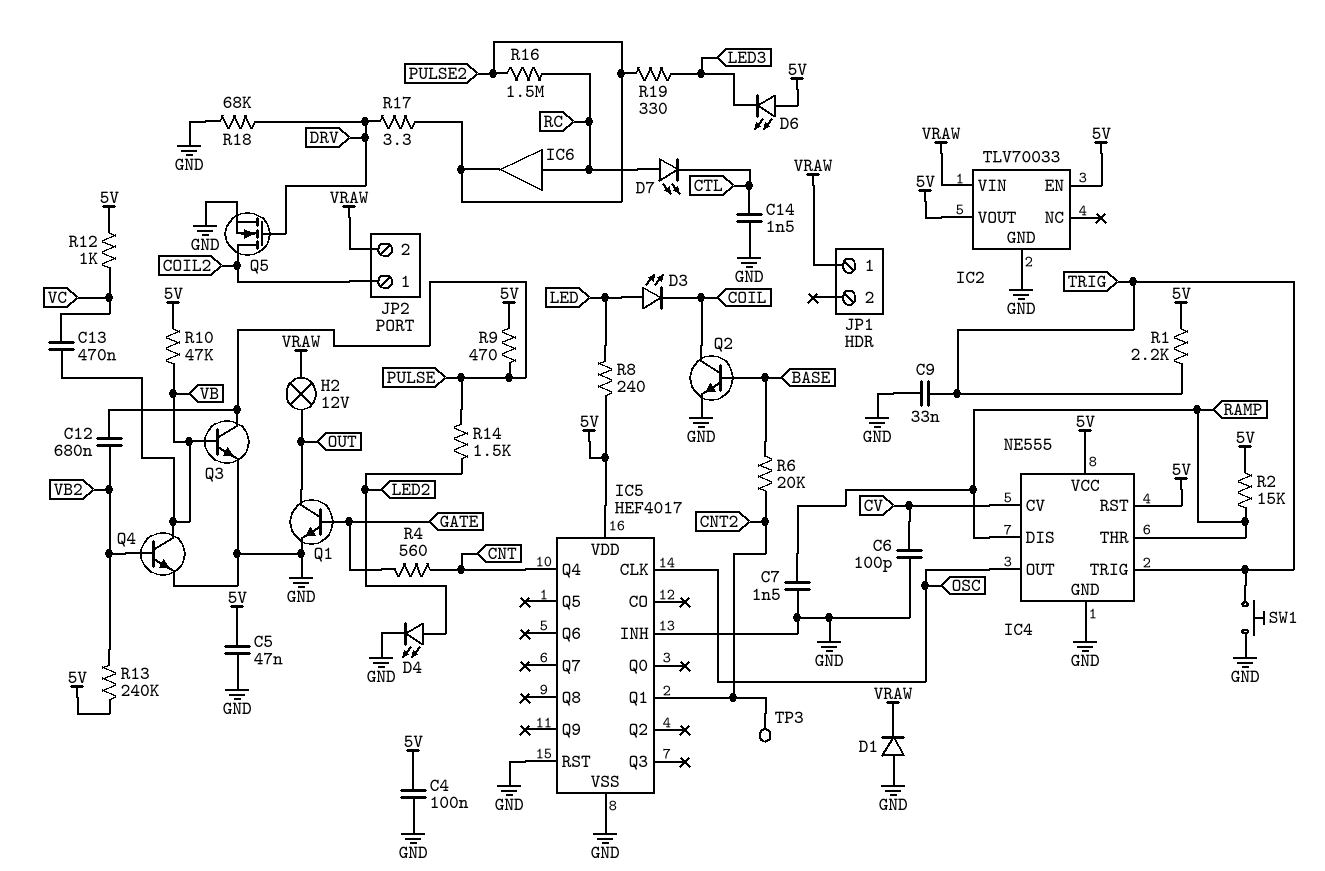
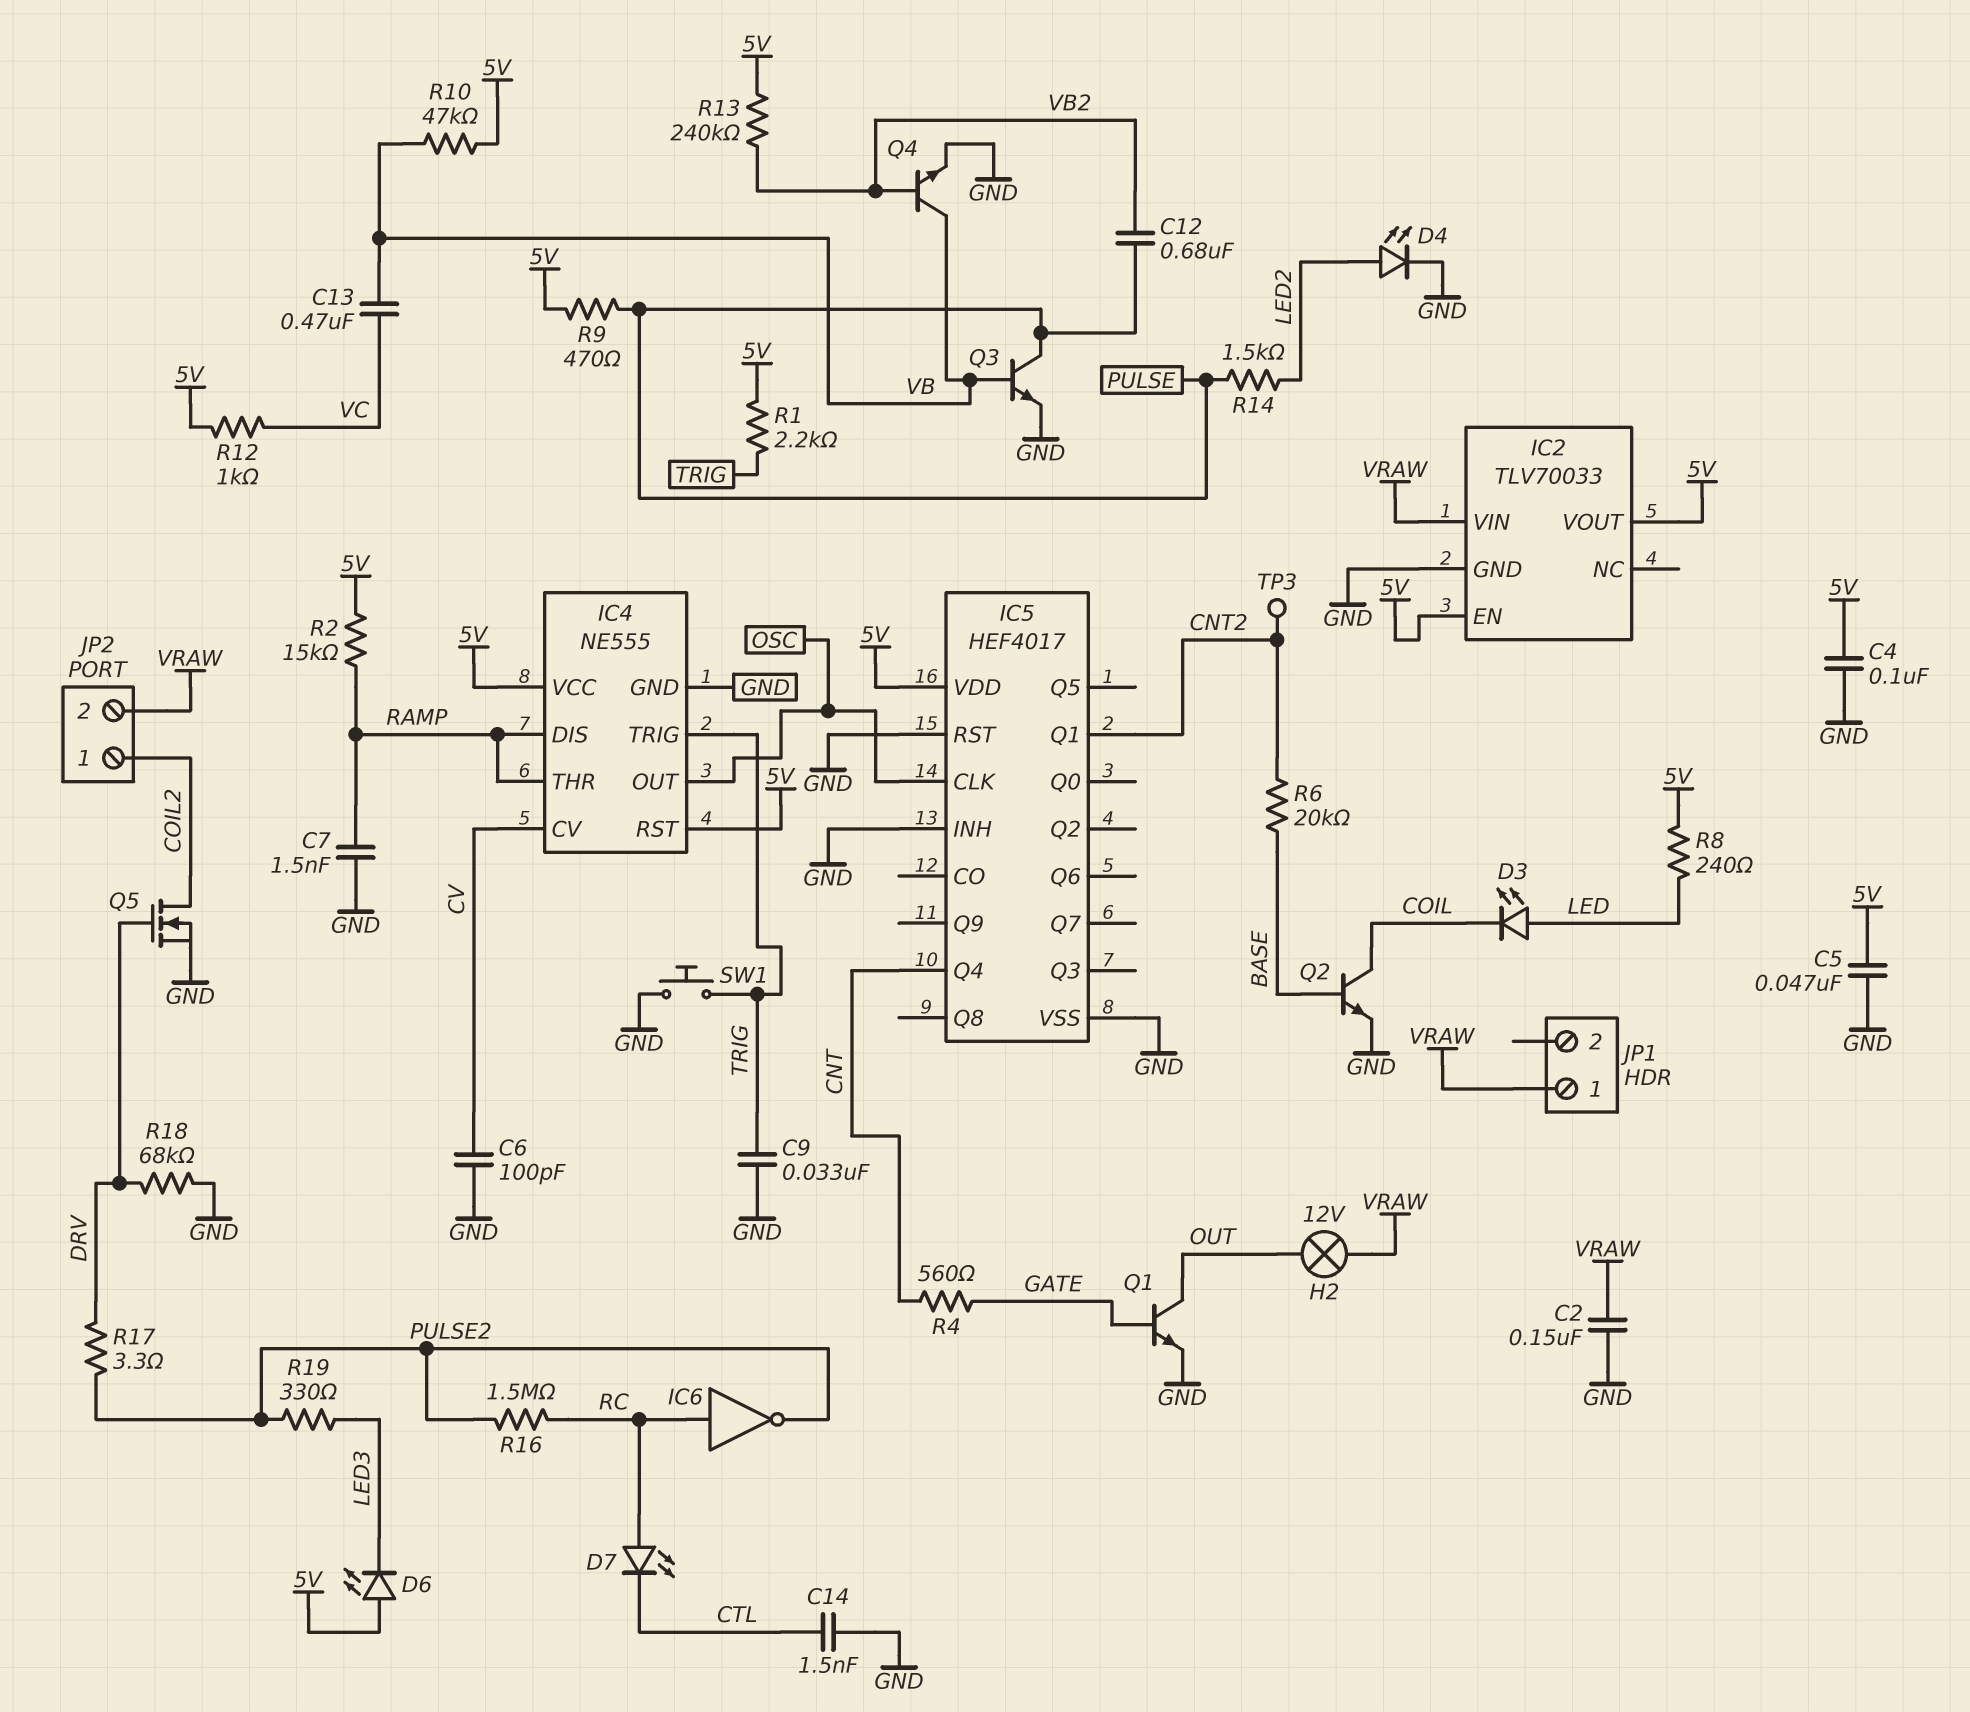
C2: none -> 150nF (GND, VRAW)
D1: diode (A GND, K VRAW) -> none
IC6: buffer (in RC, out PULSE2) -> NOT (in RC, out PULSE2)

